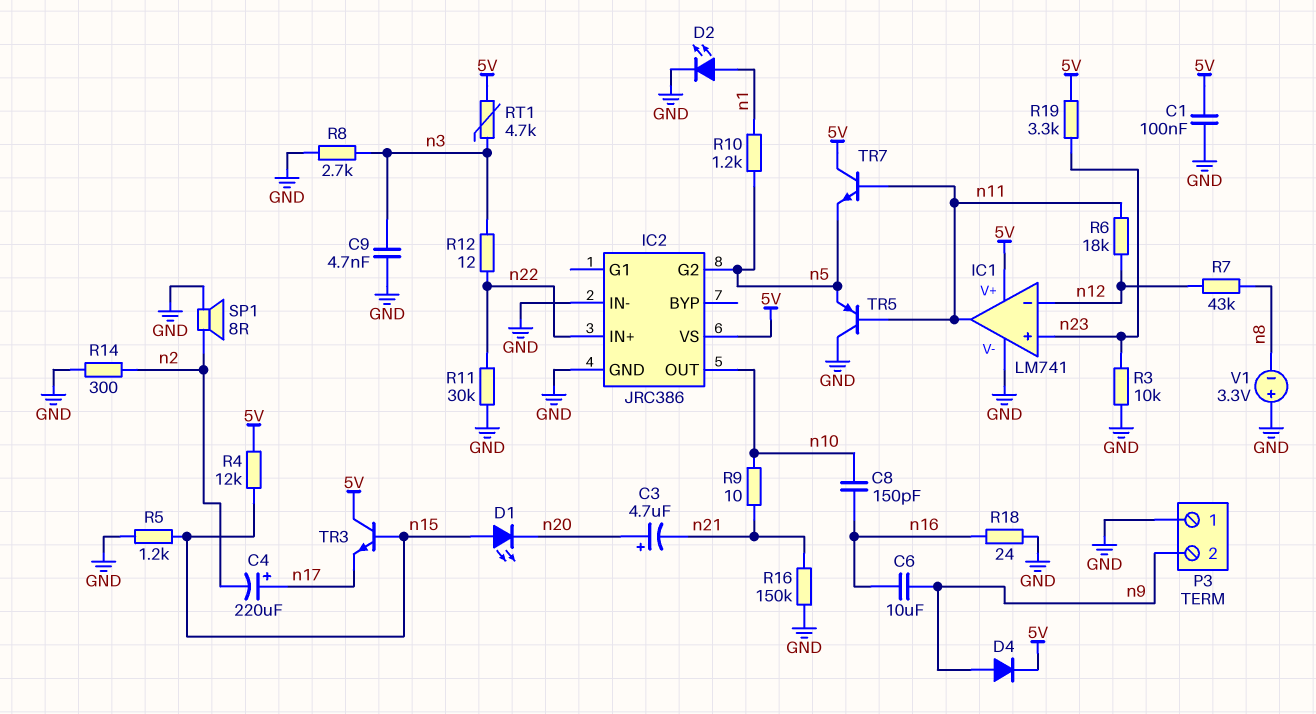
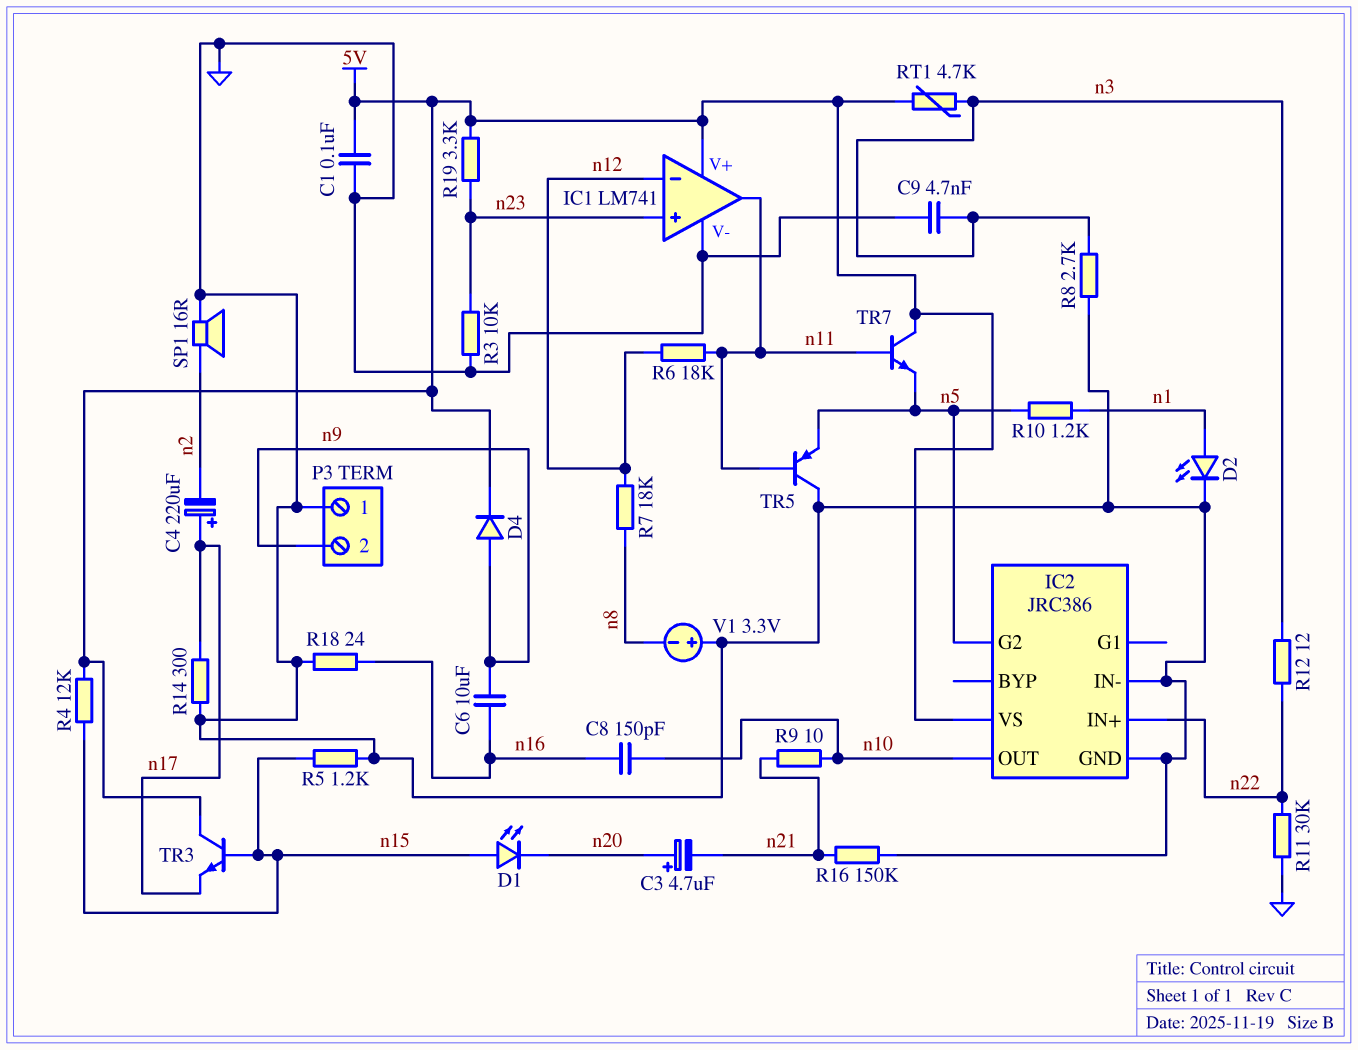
R7: 43k (n8, n12) -> 18k (n8, n12)
R14: 300 (GND, n2) -> 300 (GND, n17)
SP1: speaker 8R (GND, n2) -> speaker 16R (GND, n2)

